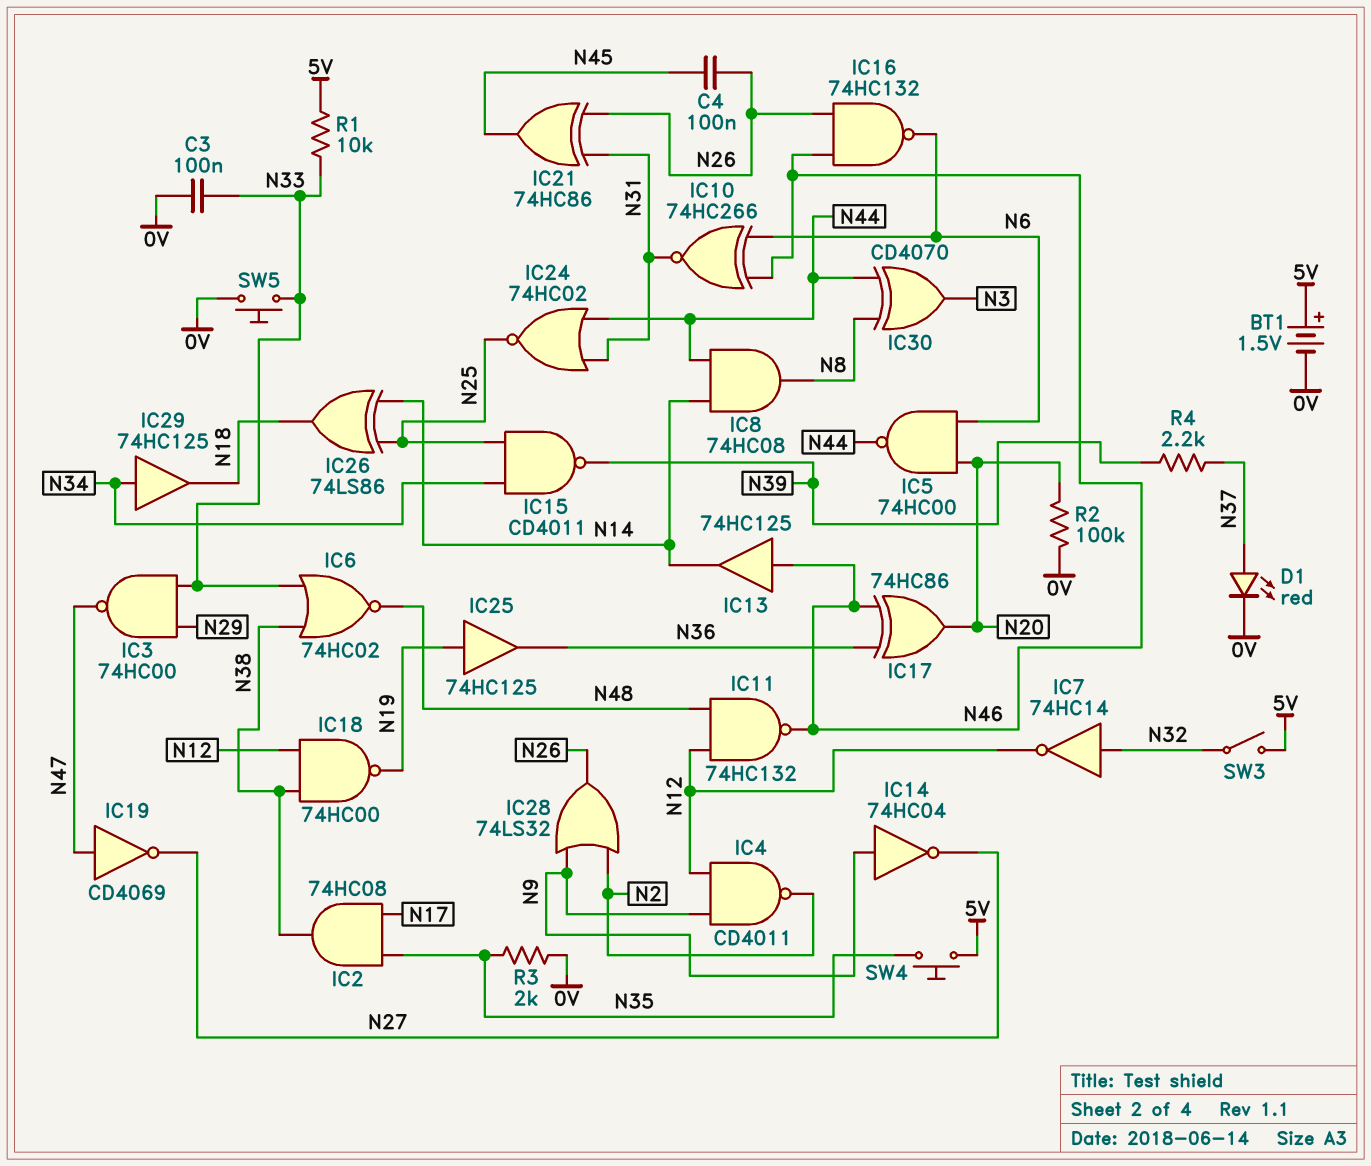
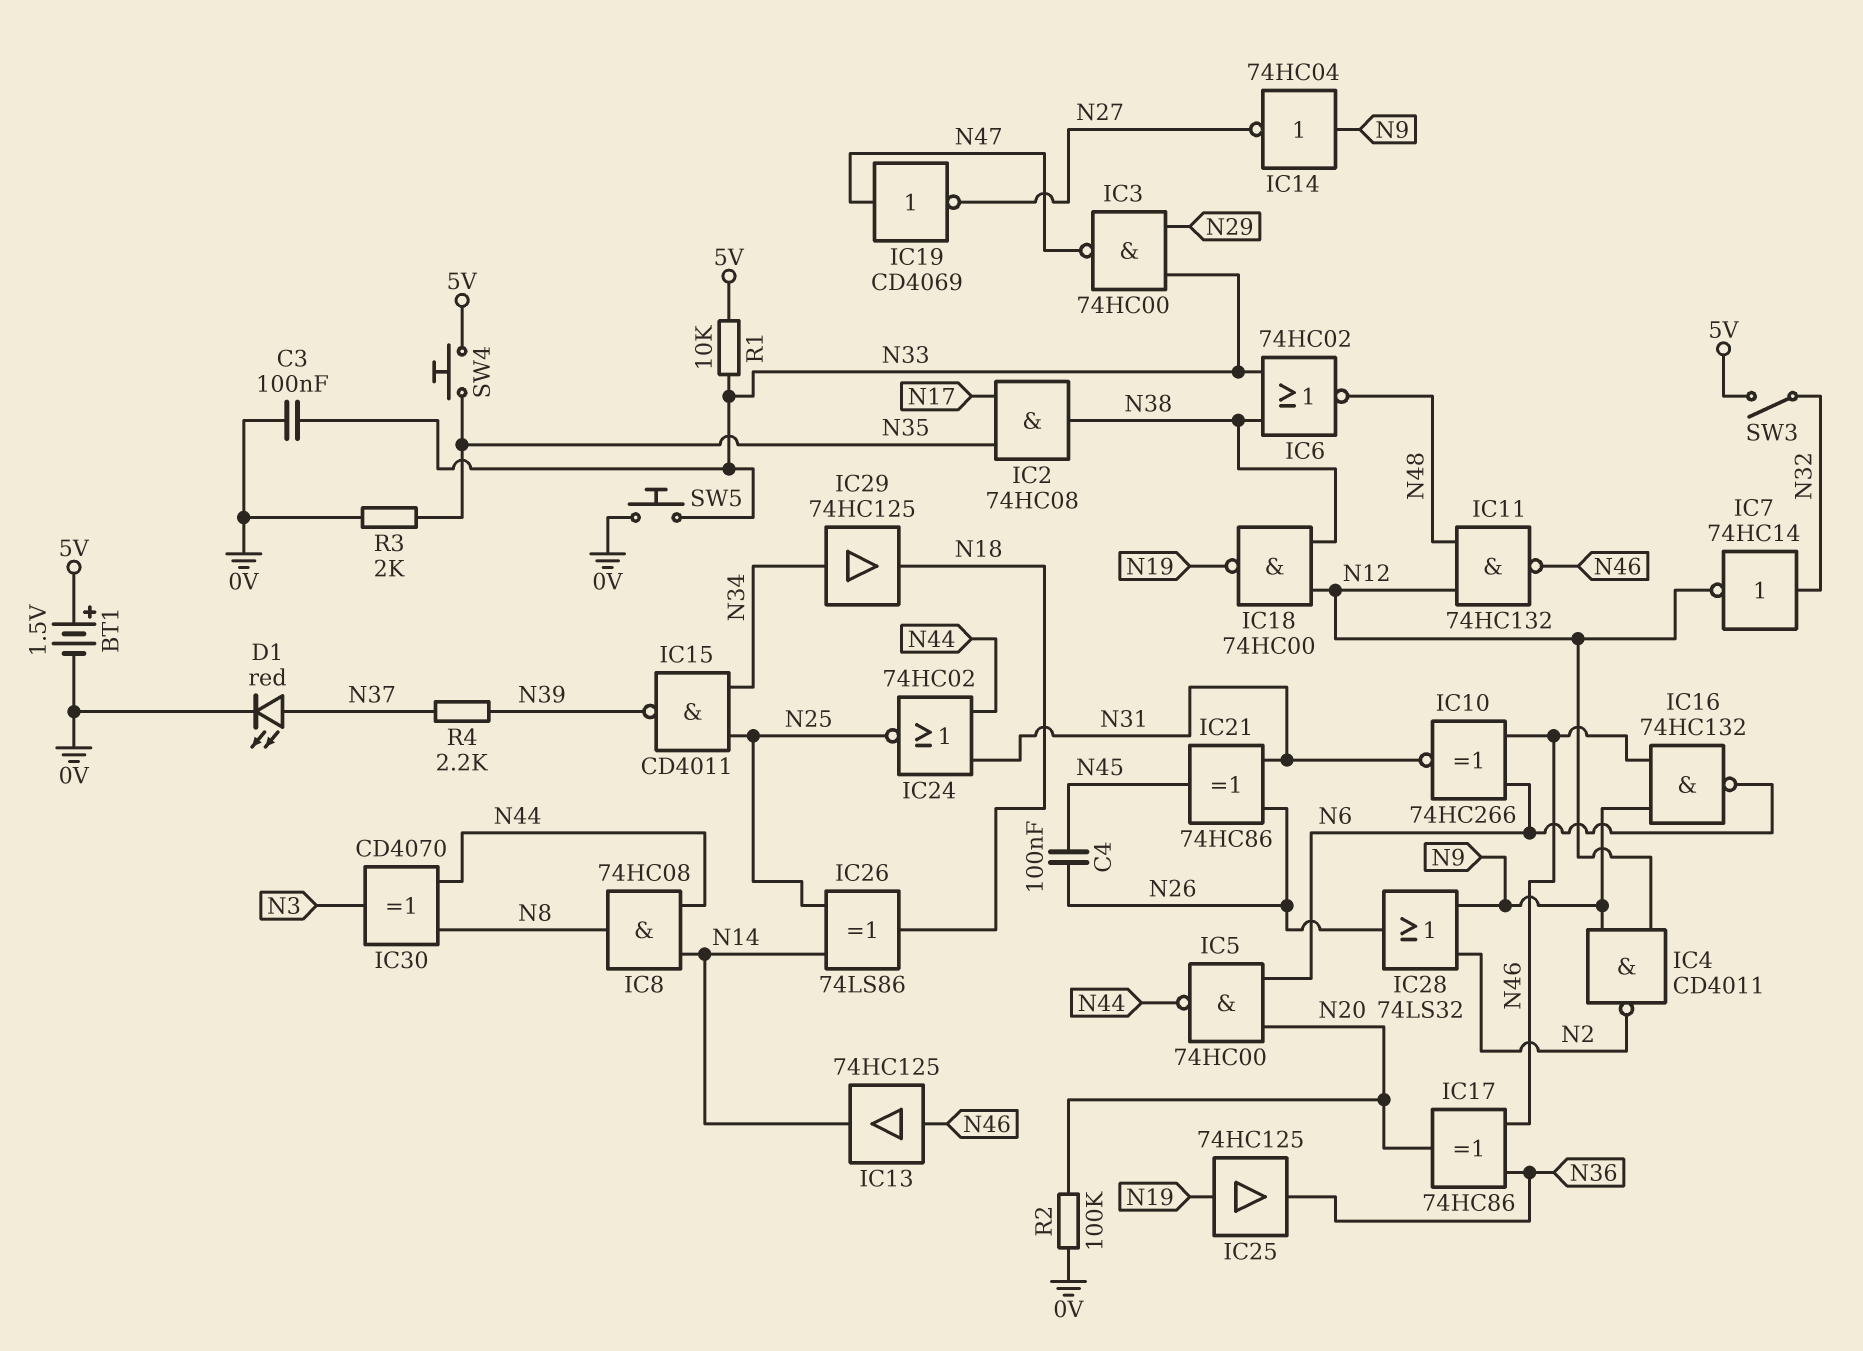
IC16: NAND 74HC132 (in N26, in N46, out N6) -> NAND 74HC132 (in N9, in N46, out N6)

